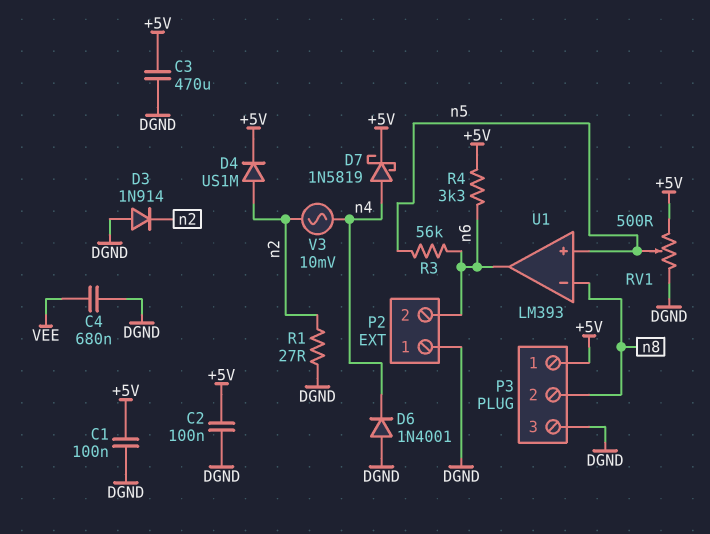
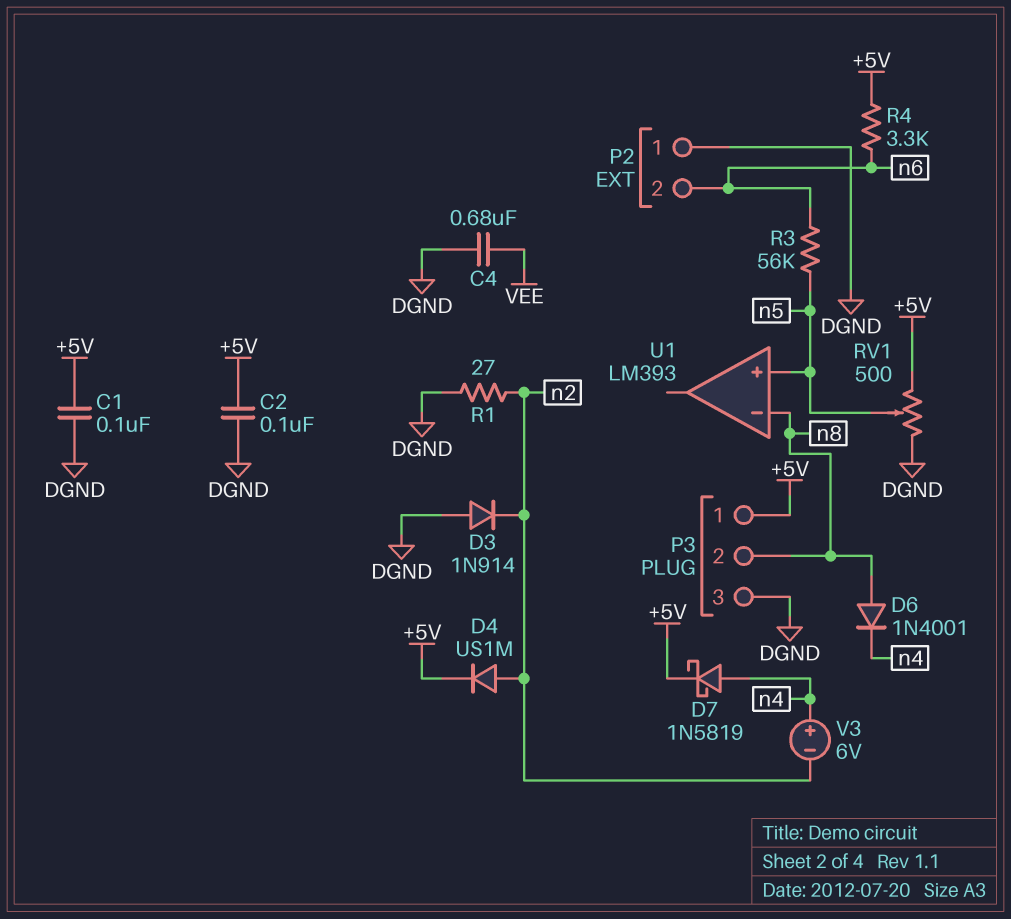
C3: 470uF (+5V, DGND) -> none
D6: diode 1N4001 (A DGND, K n4) -> diode 1N4001 (A n8, K n4)
U1 pin out: n6 -> none
V3: AC 10mV (n2, n4) -> 6V (plus n4, minus n2)

